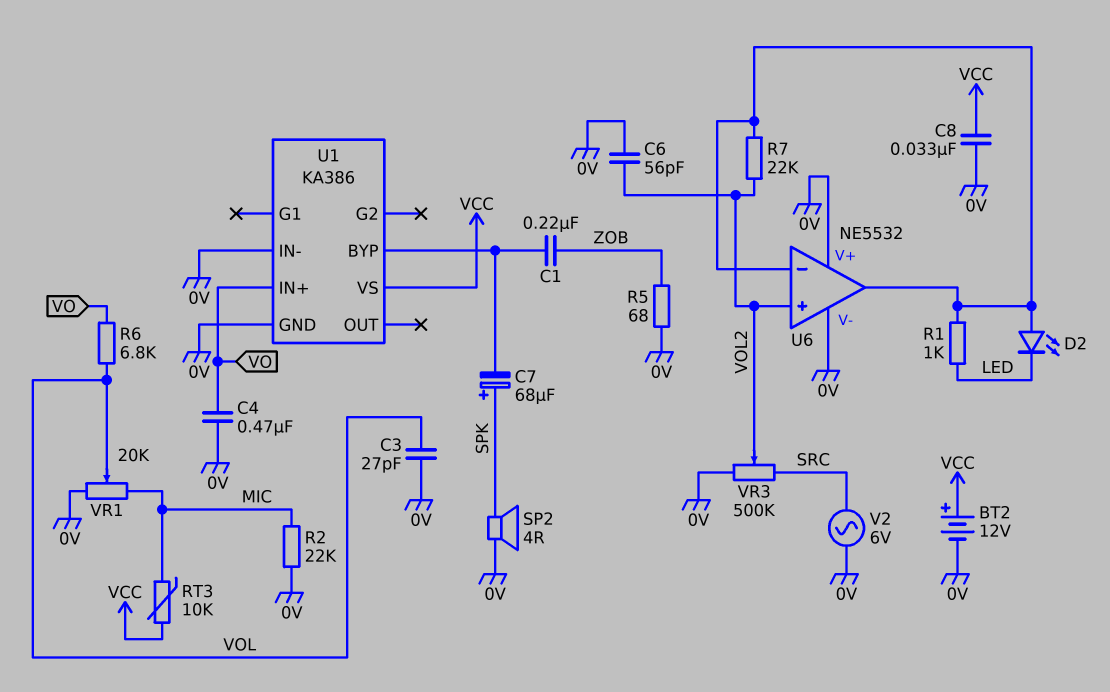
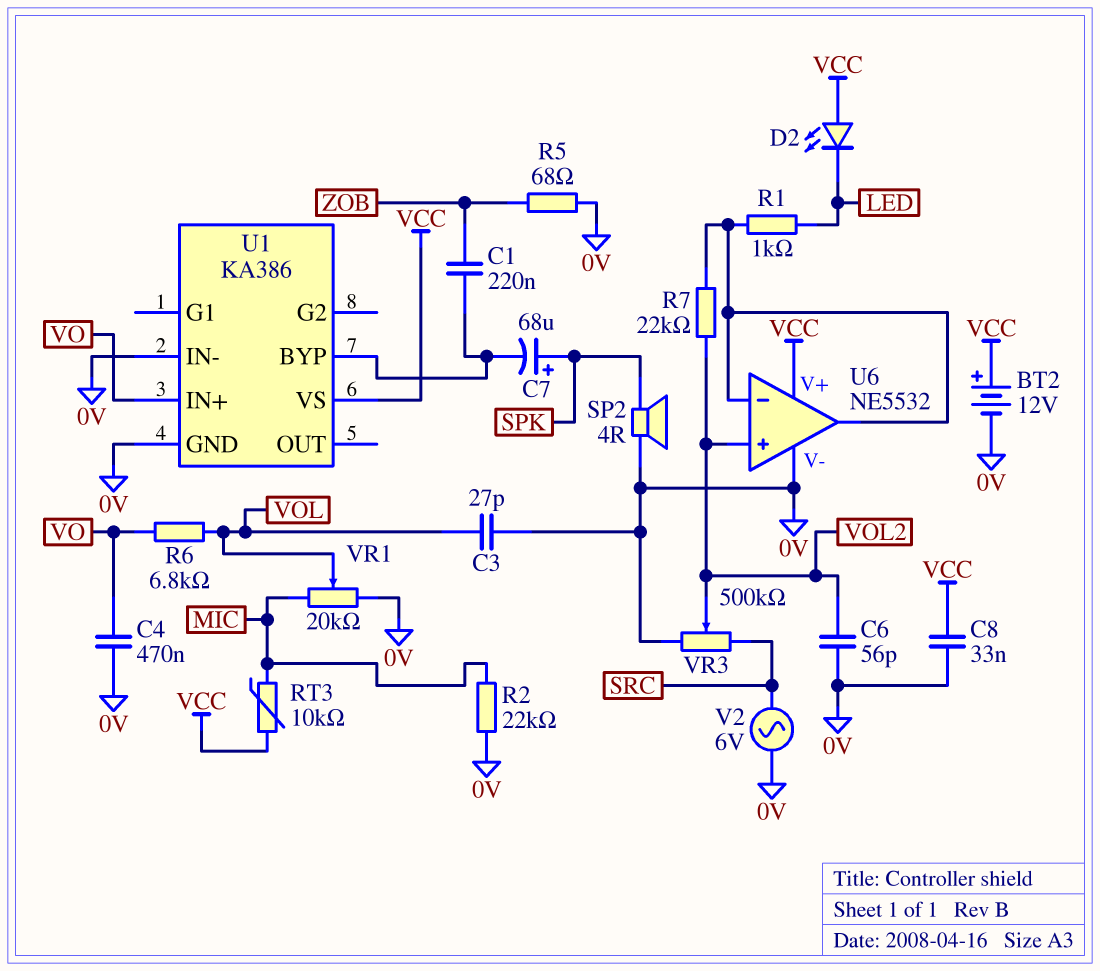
D2: LED (A U6/in-, K LED) -> LED (A VCC, K LED)
U6 pin V+: 0V -> VCC

